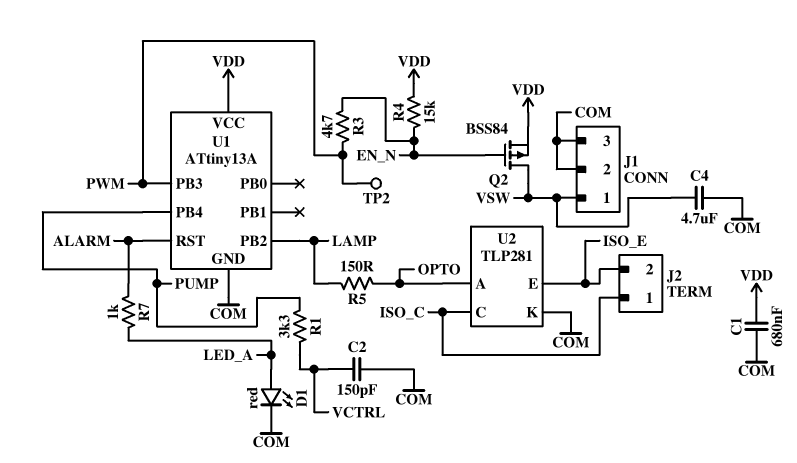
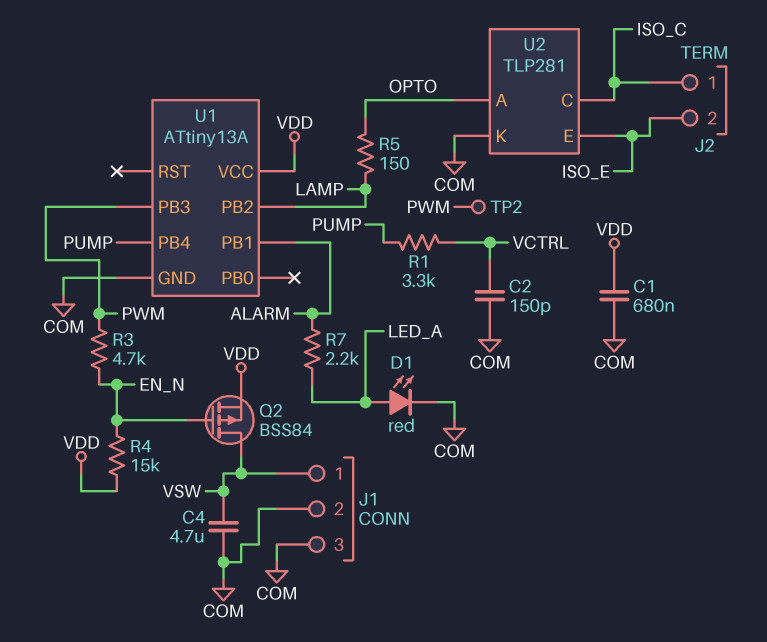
R7: 1k (ALARM, LED_A) -> 2.2k (ALARM, LED_A)
U1 pin PB1: none -> ALARM
U1 pin RST: ALARM -> none

